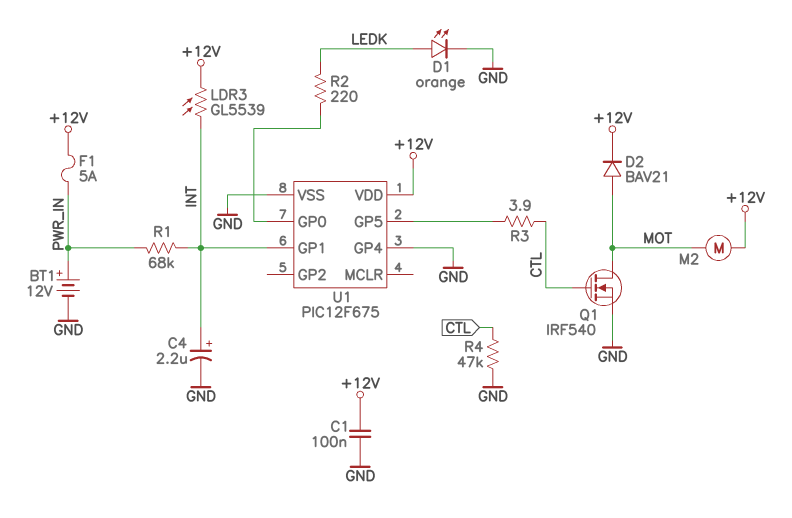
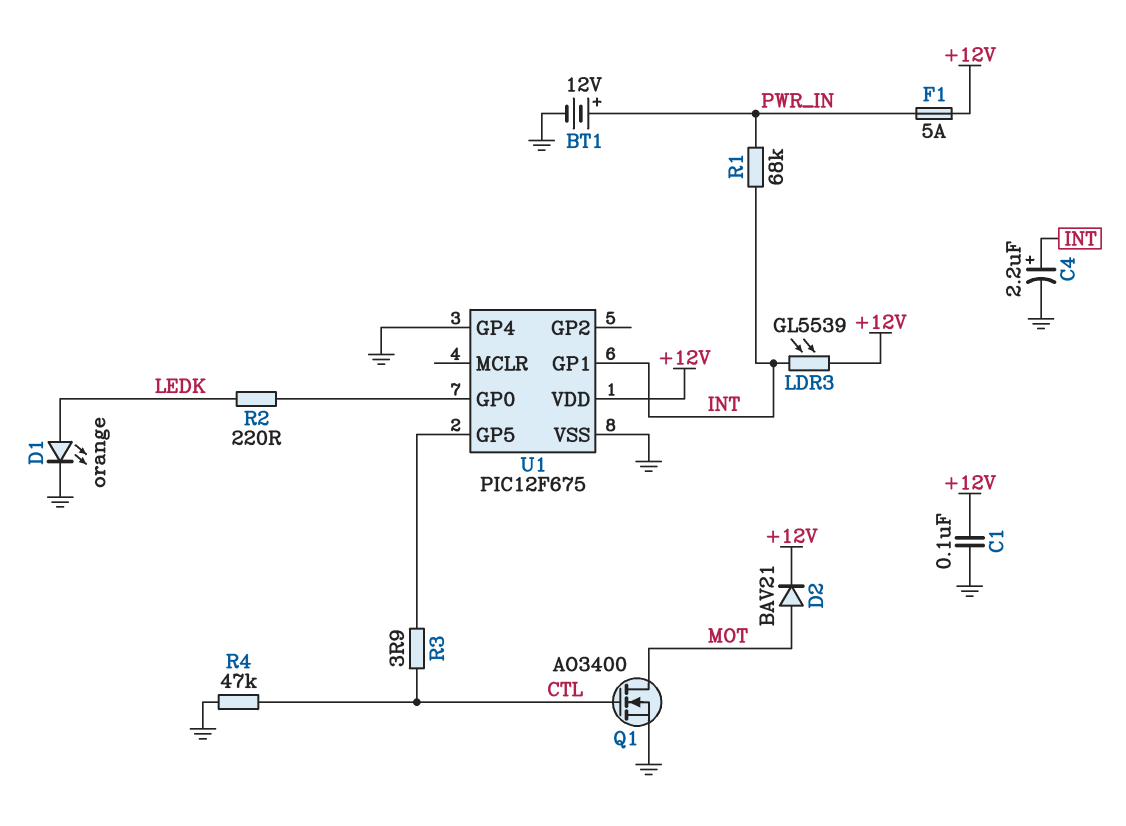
M2: motor (+12V, MOT) -> none
Q1: NMOS IRF540 (G CTL, D MOT, S GND) -> NMOS AO3400 (G CTL, D MOT, S GND)

